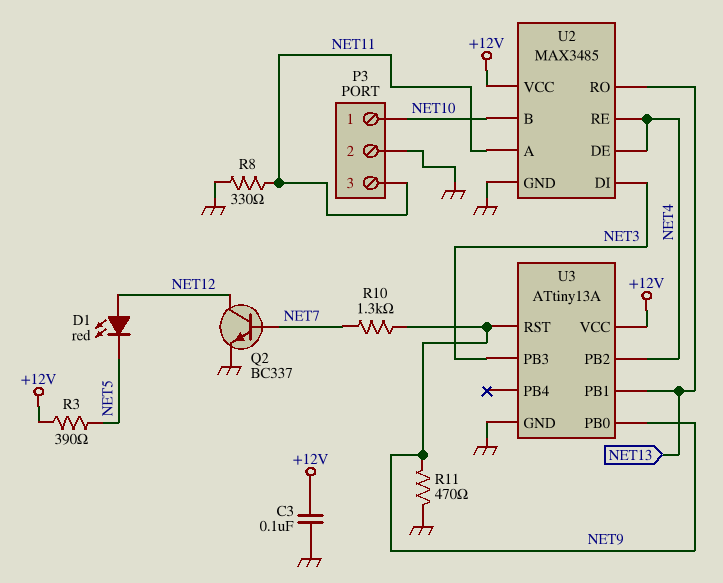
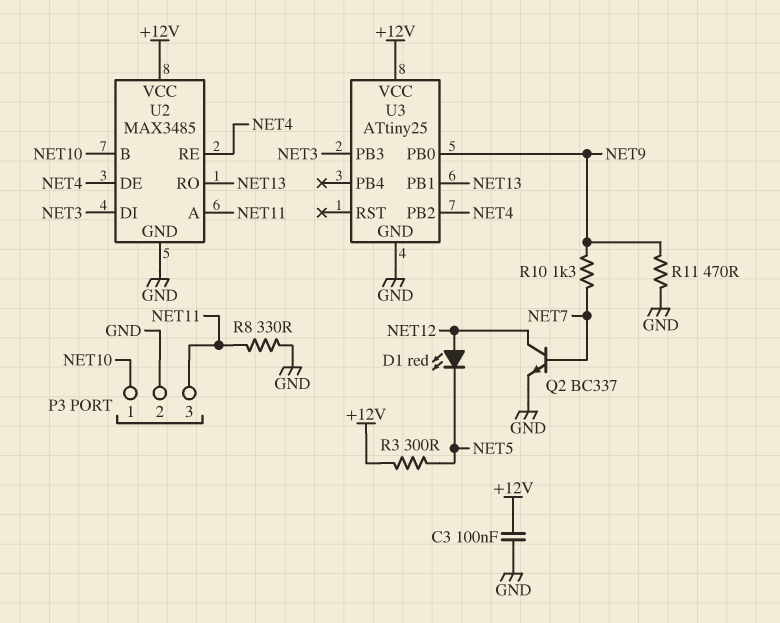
R3: 390 (+12V, NET5) -> 300 (+12V, NET5)
U3: ATtiny13A -> ATtiny25
U3 pin RST: NET9 -> none

